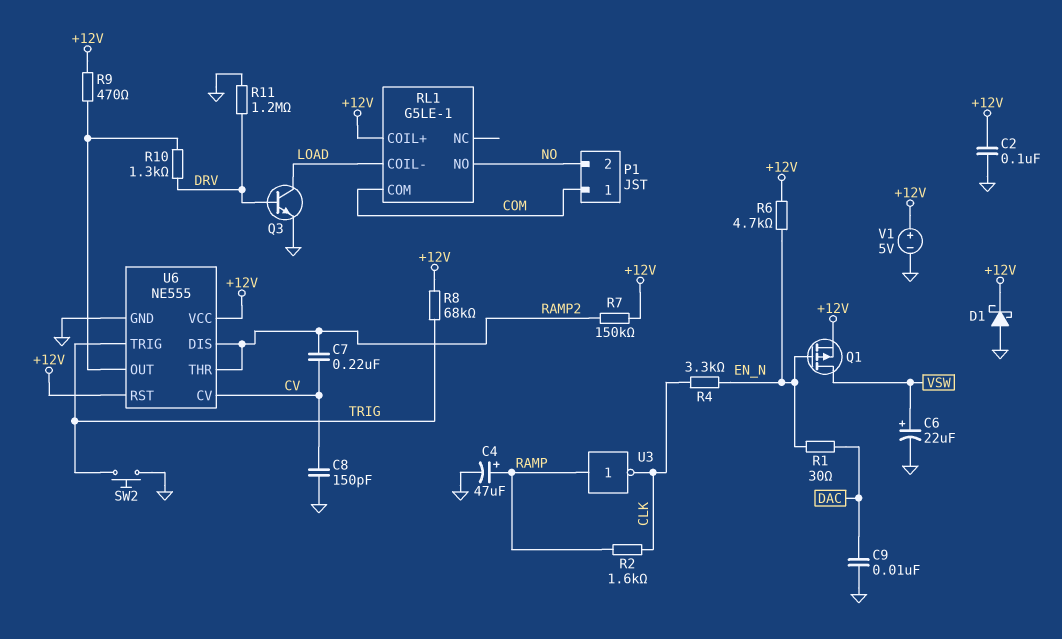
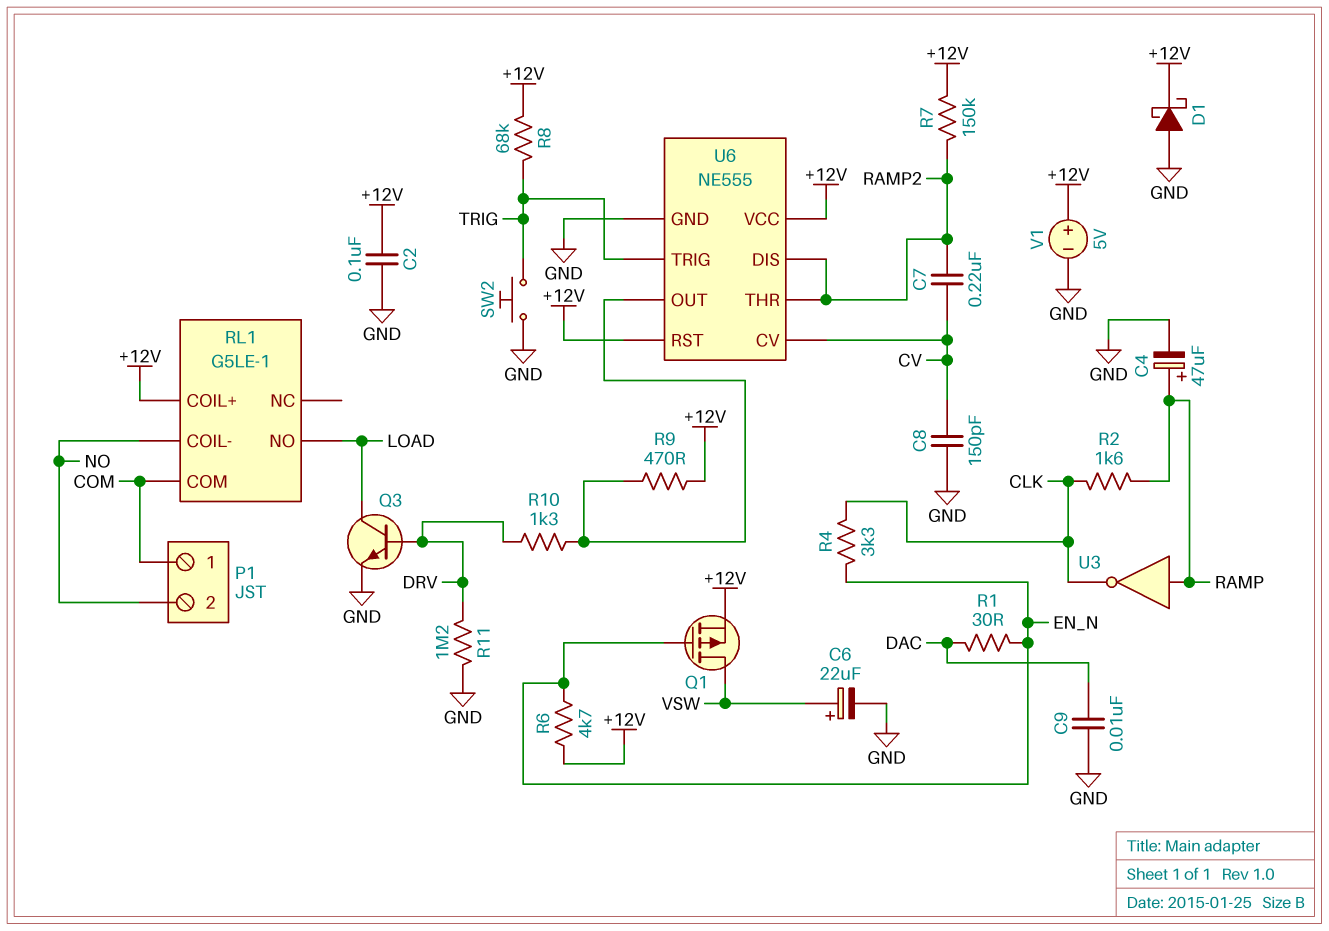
RL1 pin COIL-: LOAD -> NO
RL1 pin NO: NO -> LOAD

